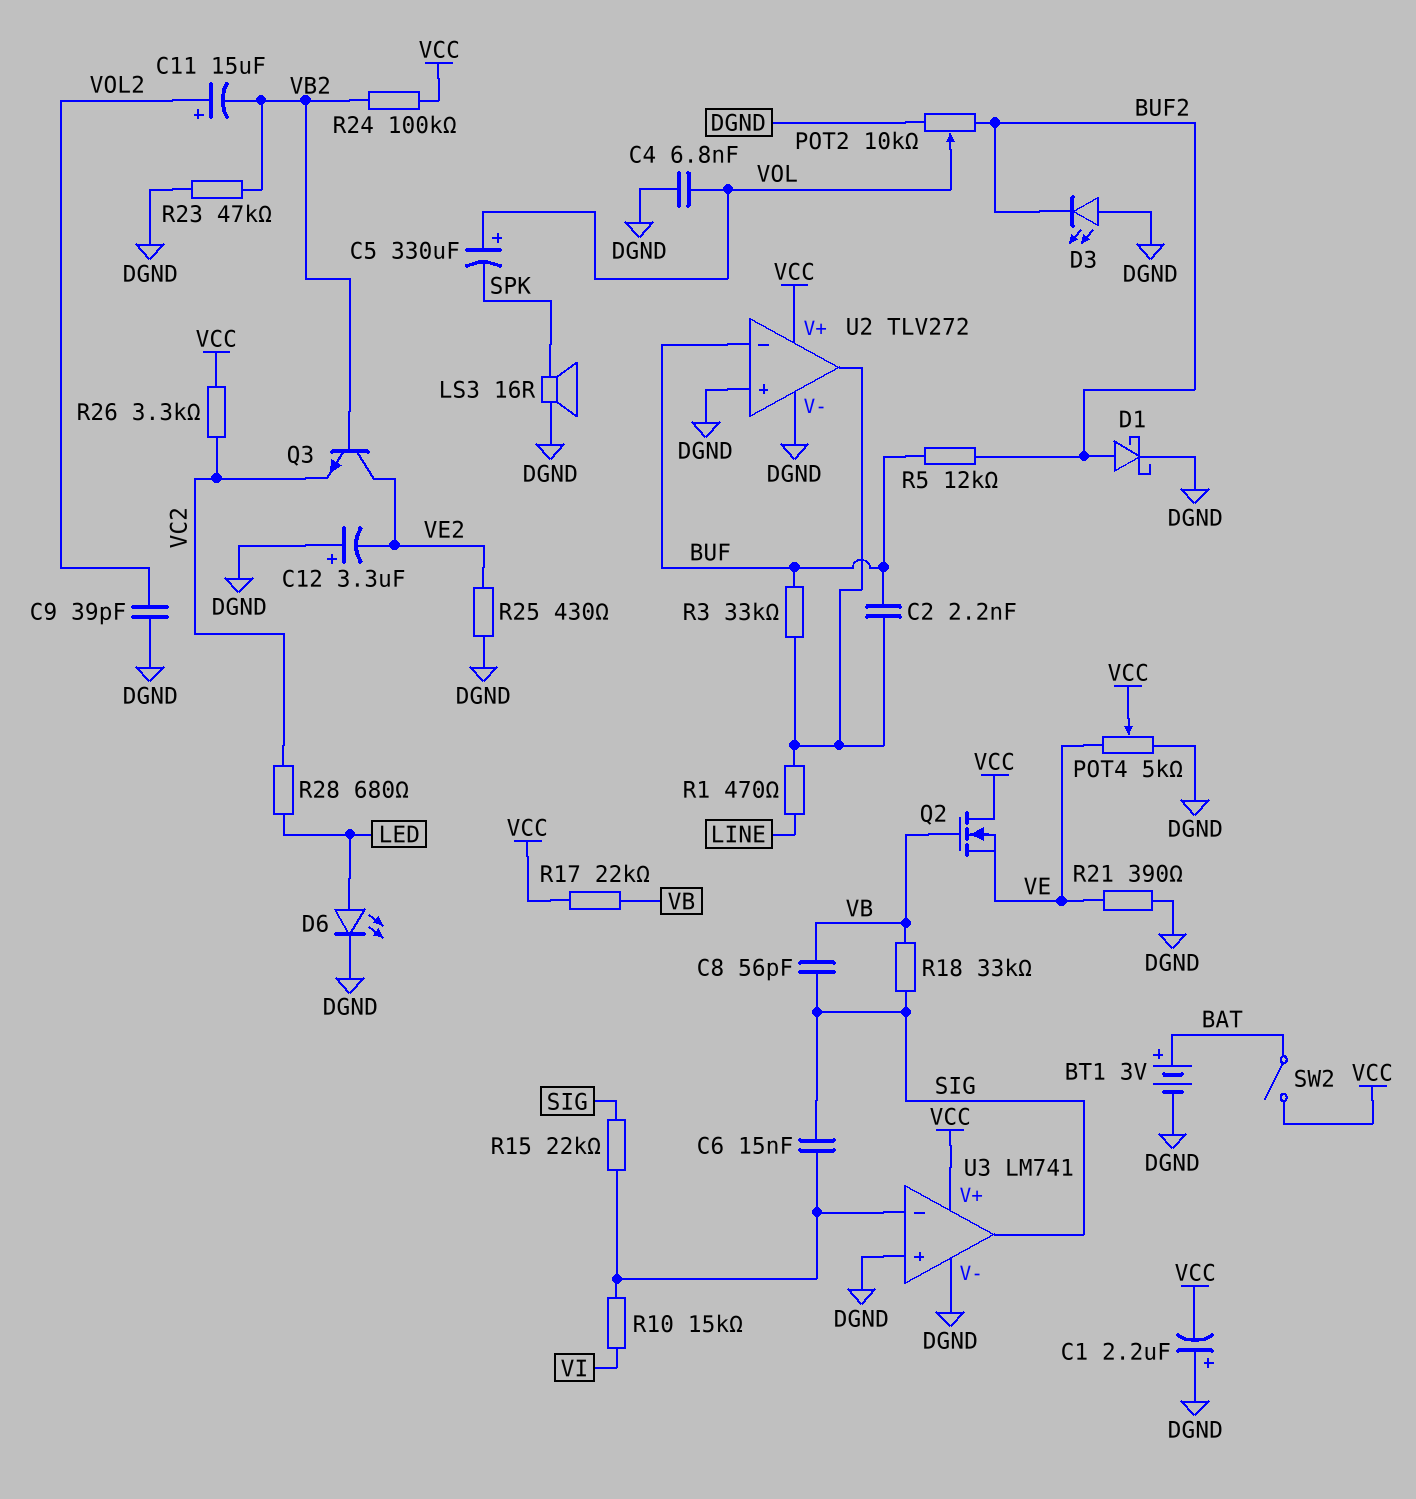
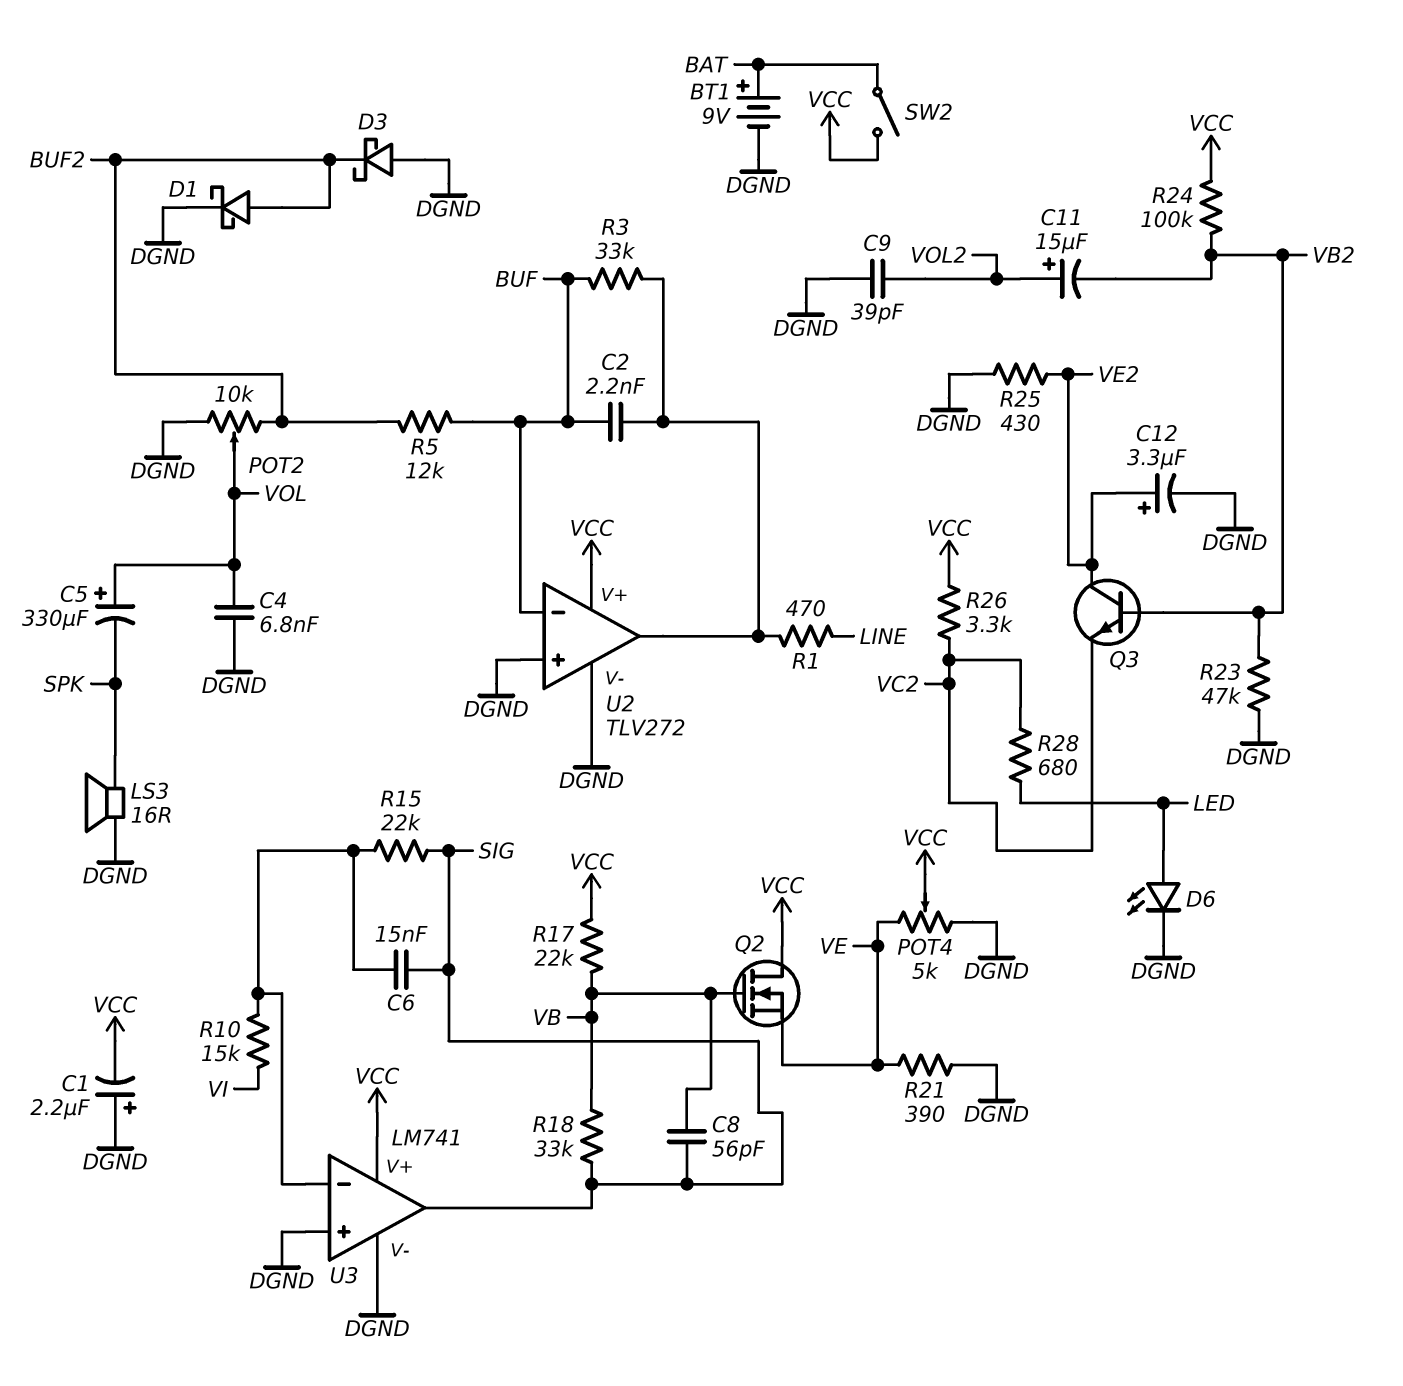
BT1: 3V (plus BAT, minus DGND) -> 9V (plus BAT, minus DGND)
C12: 3.3uF (plus DGND, minus VE2) -> 3.3uF (plus VE2, minus DGND)
D3: LED (A DGND, K BUF2) -> schottky (A DGND, K BUF2)

